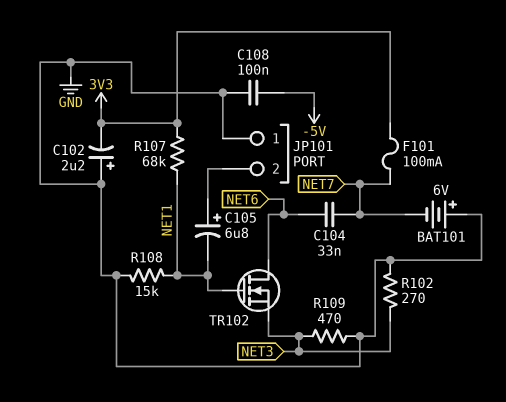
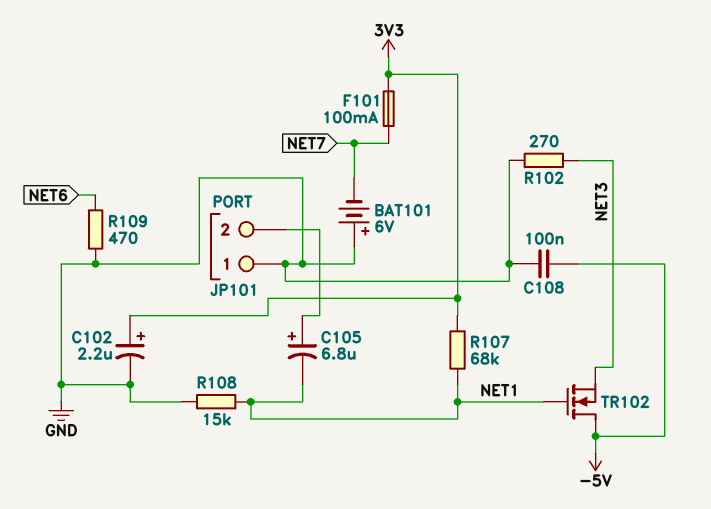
C102: 2.2uF (plus GND, minus 3V3) -> 2.2uF (plus 3V3, minus GND)
C104: 33nF (NET6, NET7) -> none
R109: 470 (GND, NET3) -> 470 (GND, NET6)
TR102: NMOS (G NET1, D NET6, S NET3) -> NMOS (G NET1, D -5V, S NET3)

